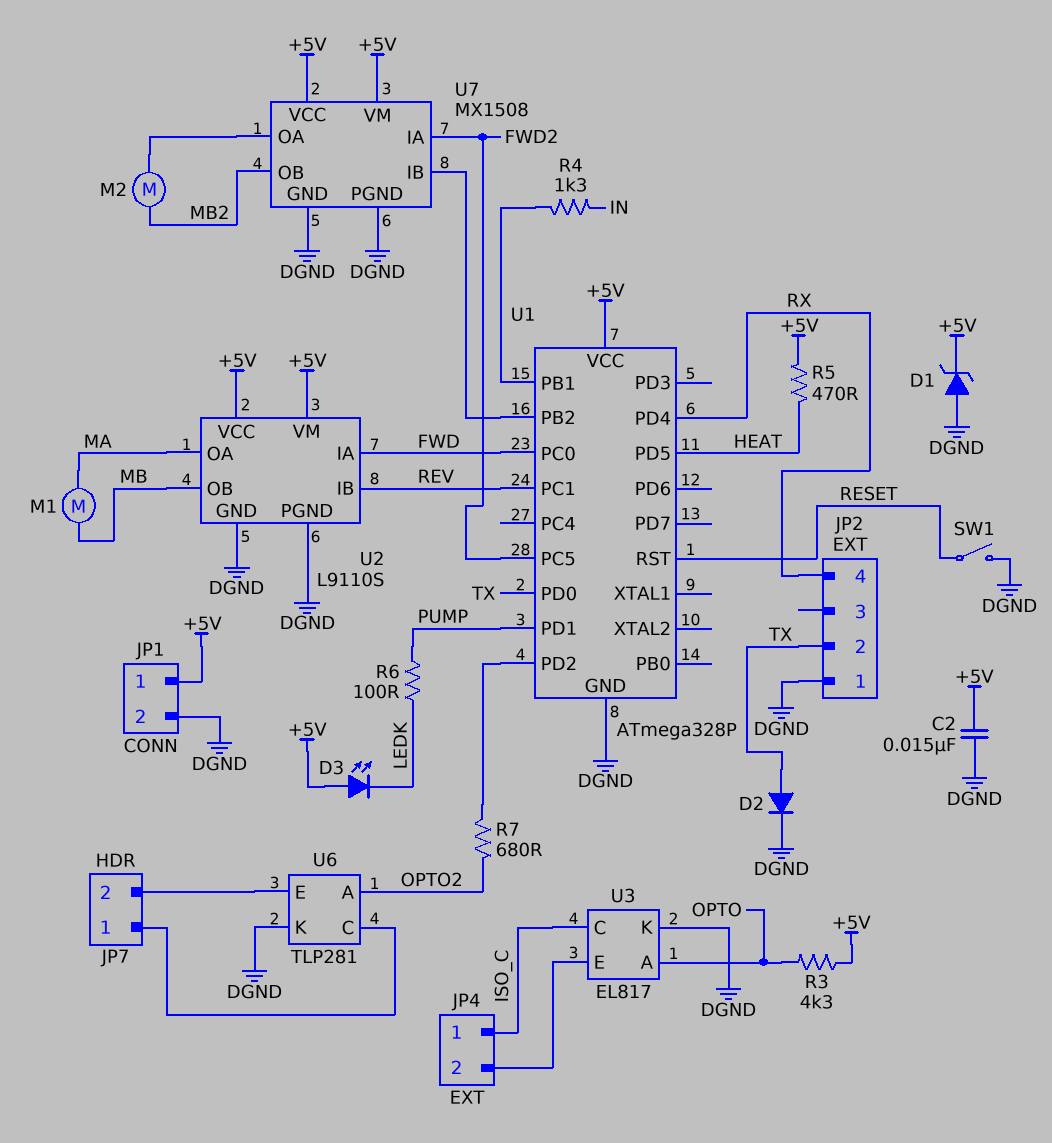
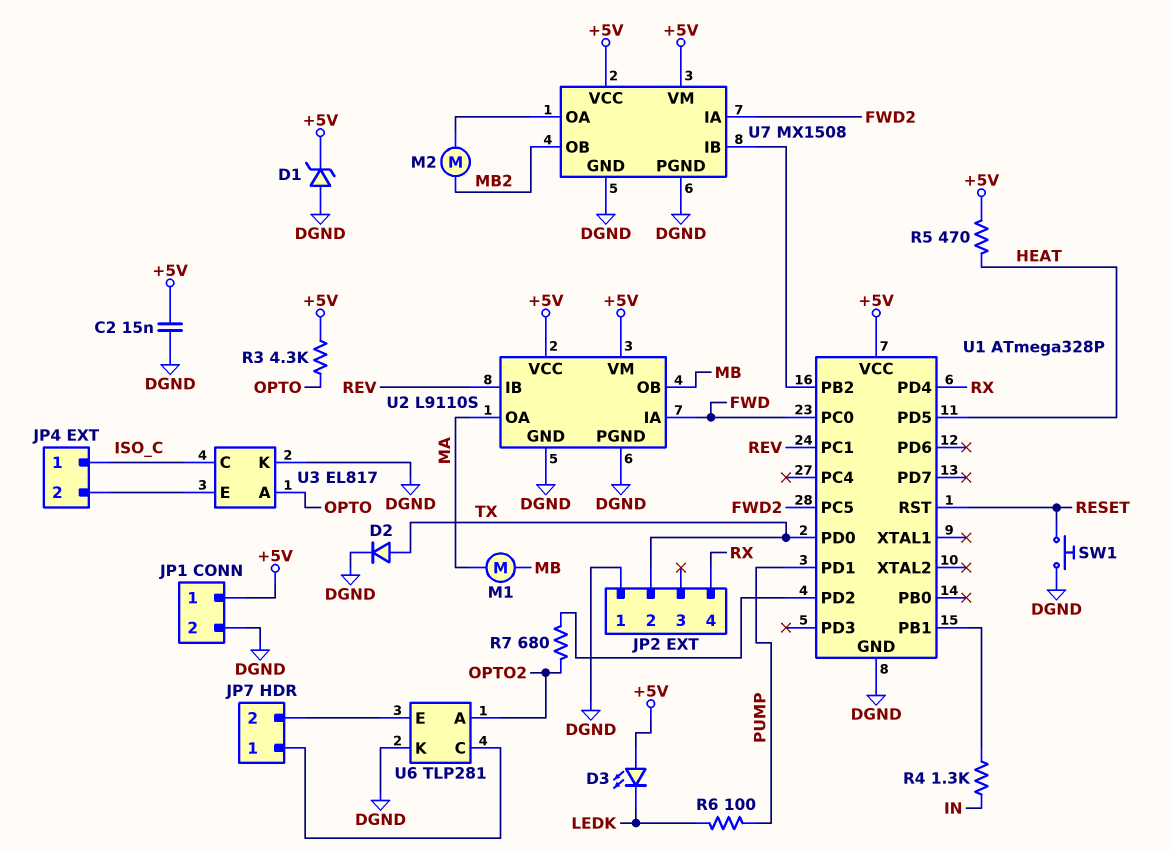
SW1: switch (DGND, RESET) -> button (DGND, RESET)

